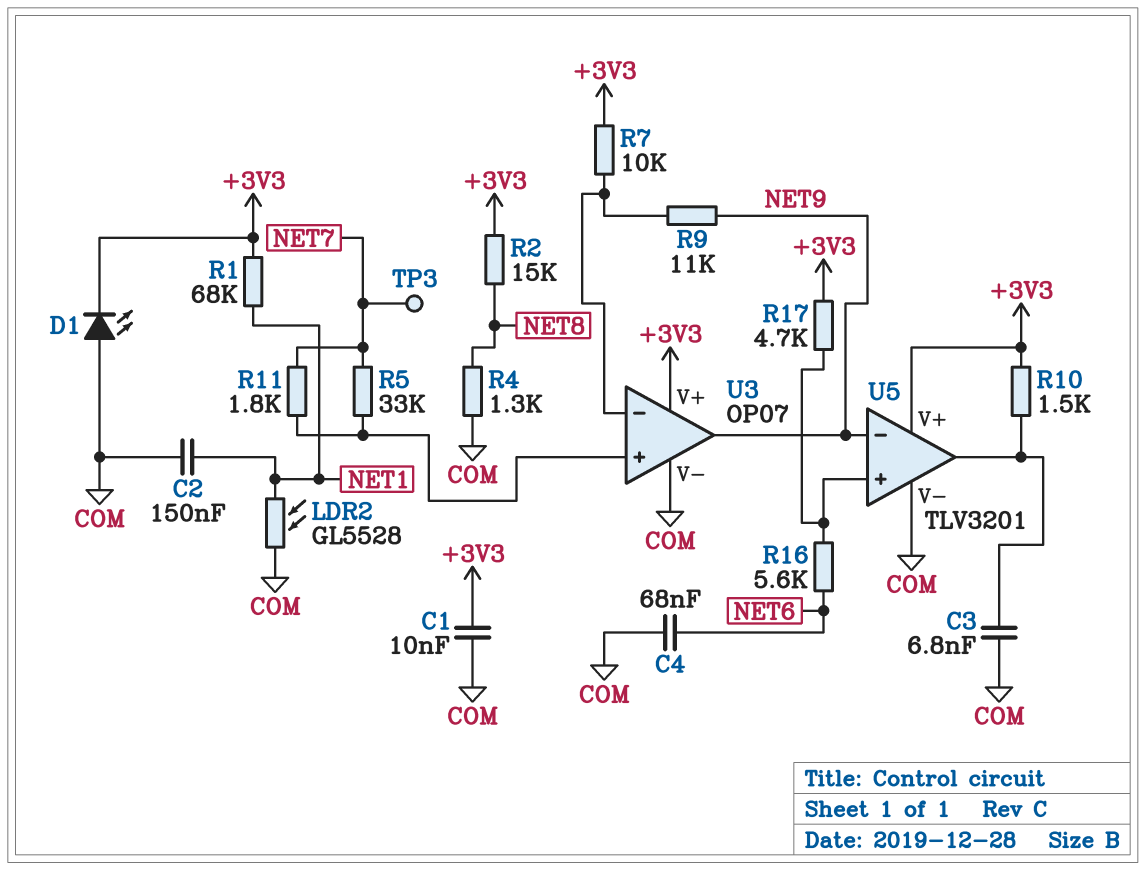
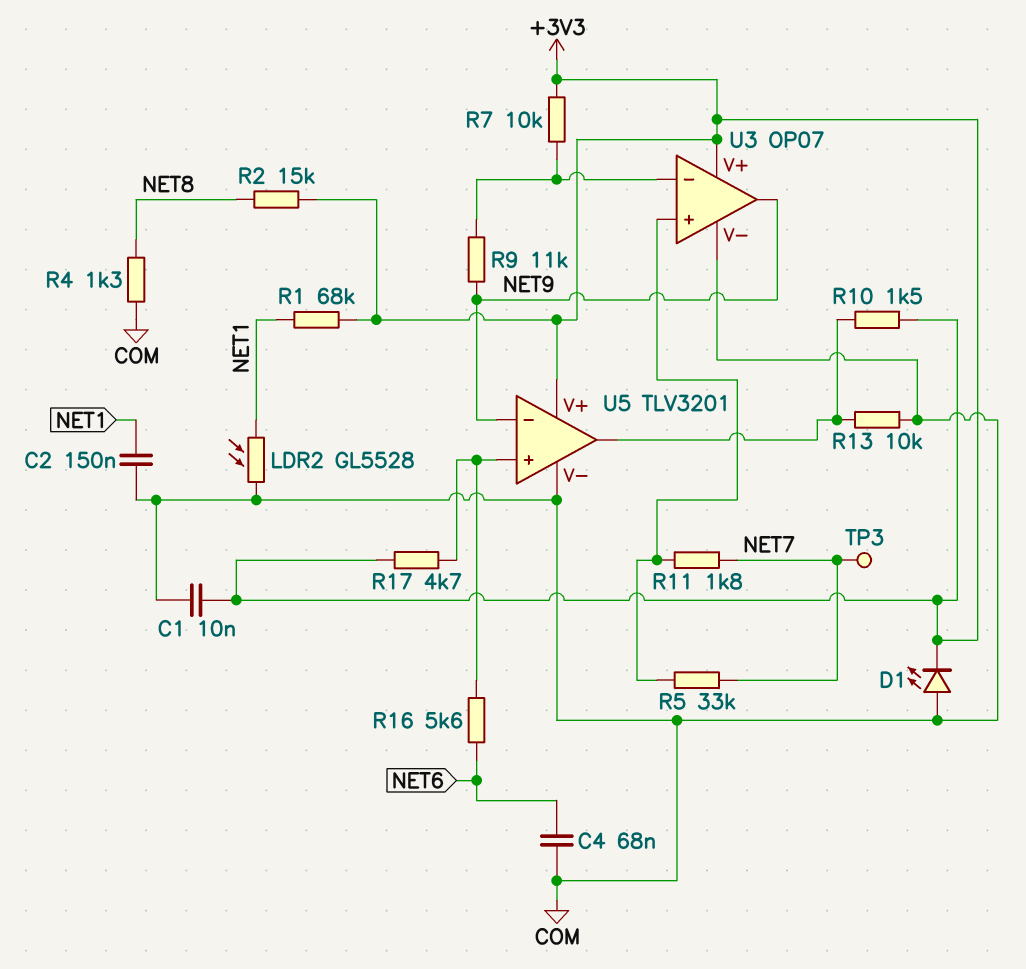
C3: 6.8nF (COM, U5/out) -> none
R13: none -> 10k (COM, U5/out)

